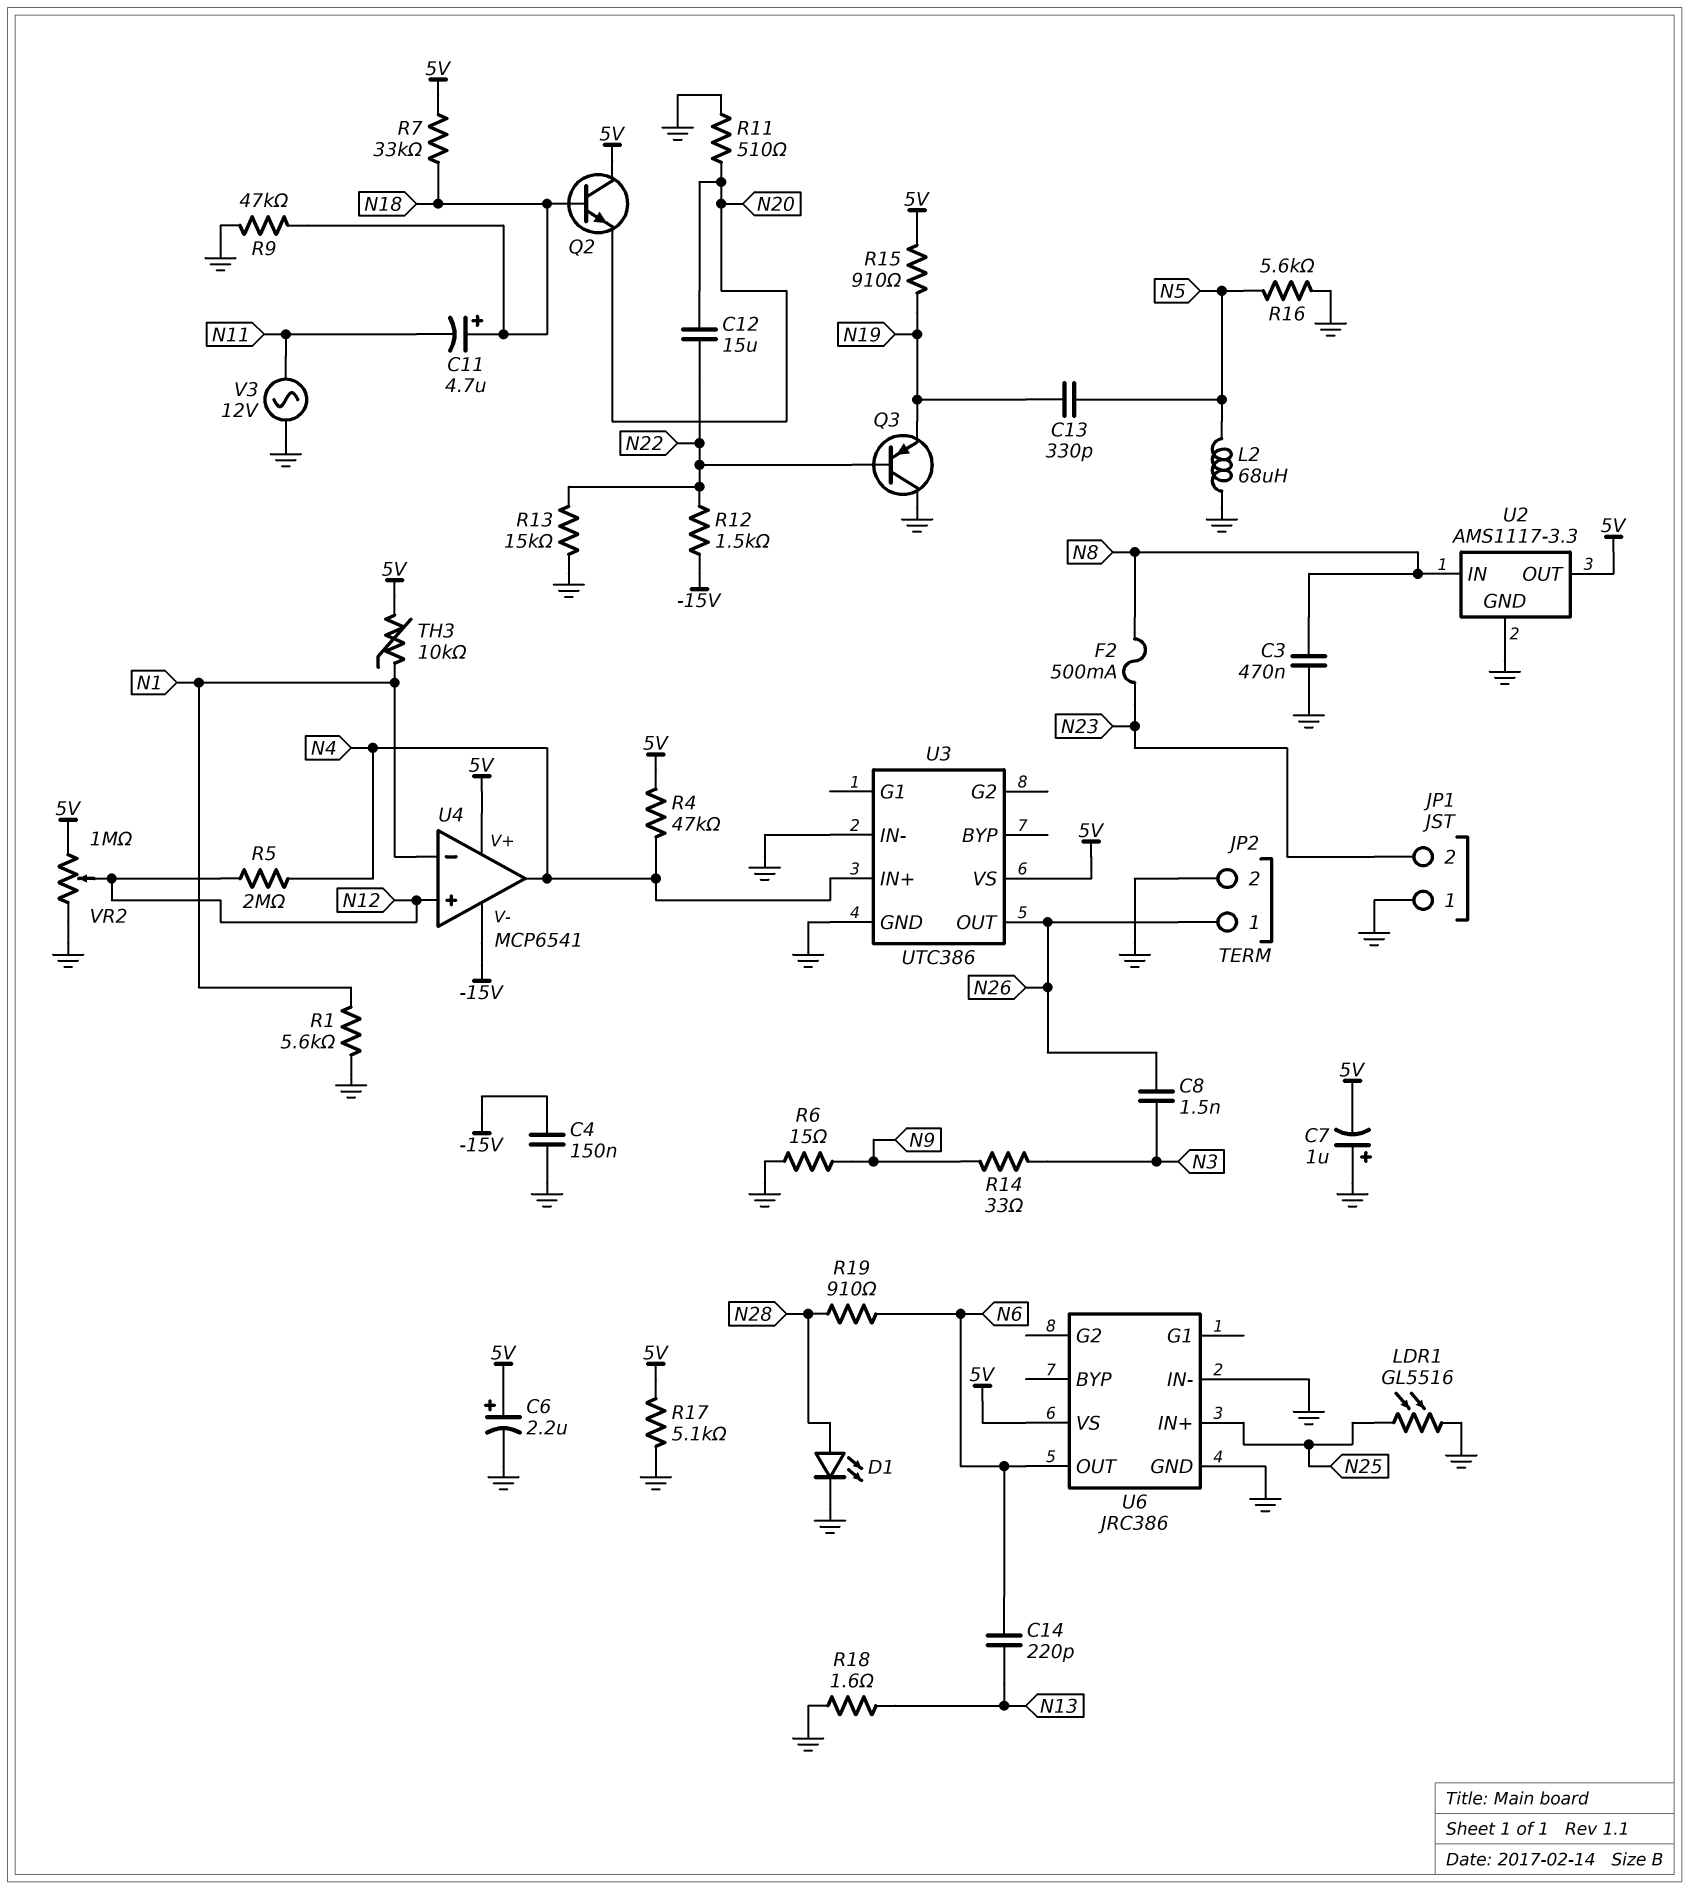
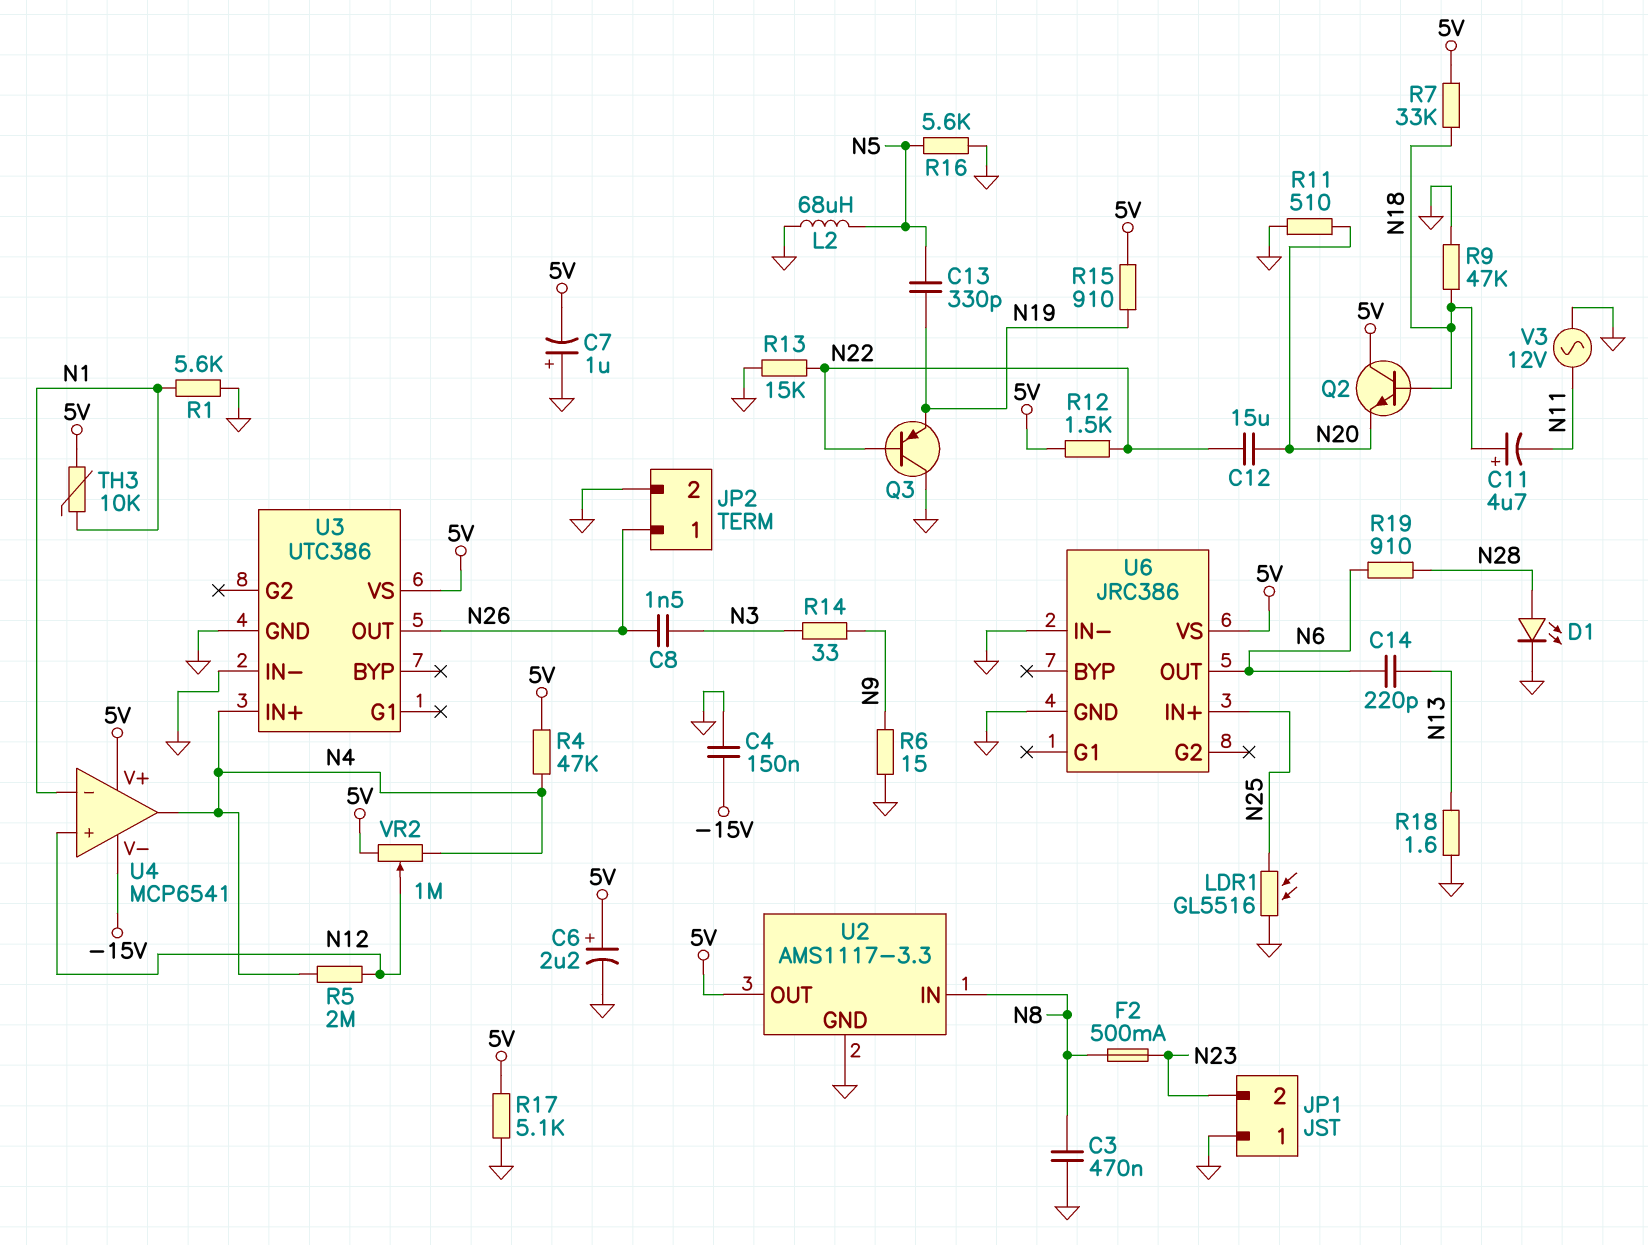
R12: 1.5k (-15V, N22) -> 1.5k (5V, N22)
VR2: 1M (5V, GND, wiper N12) -> 1M (5V, N4, wiper N12)

